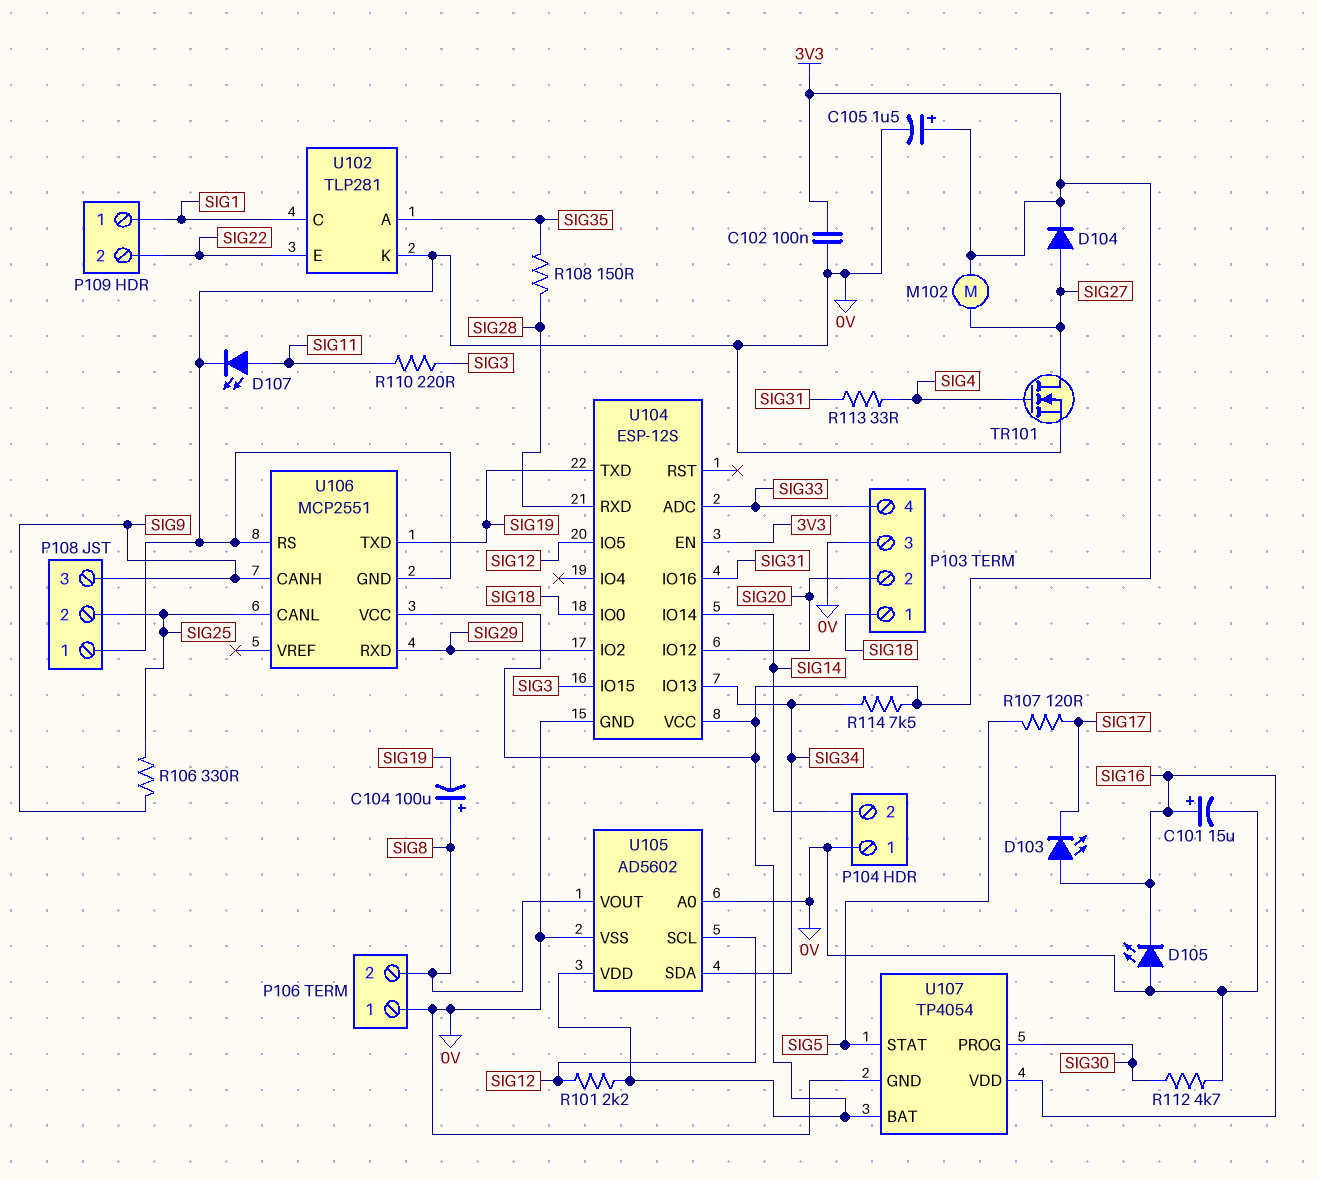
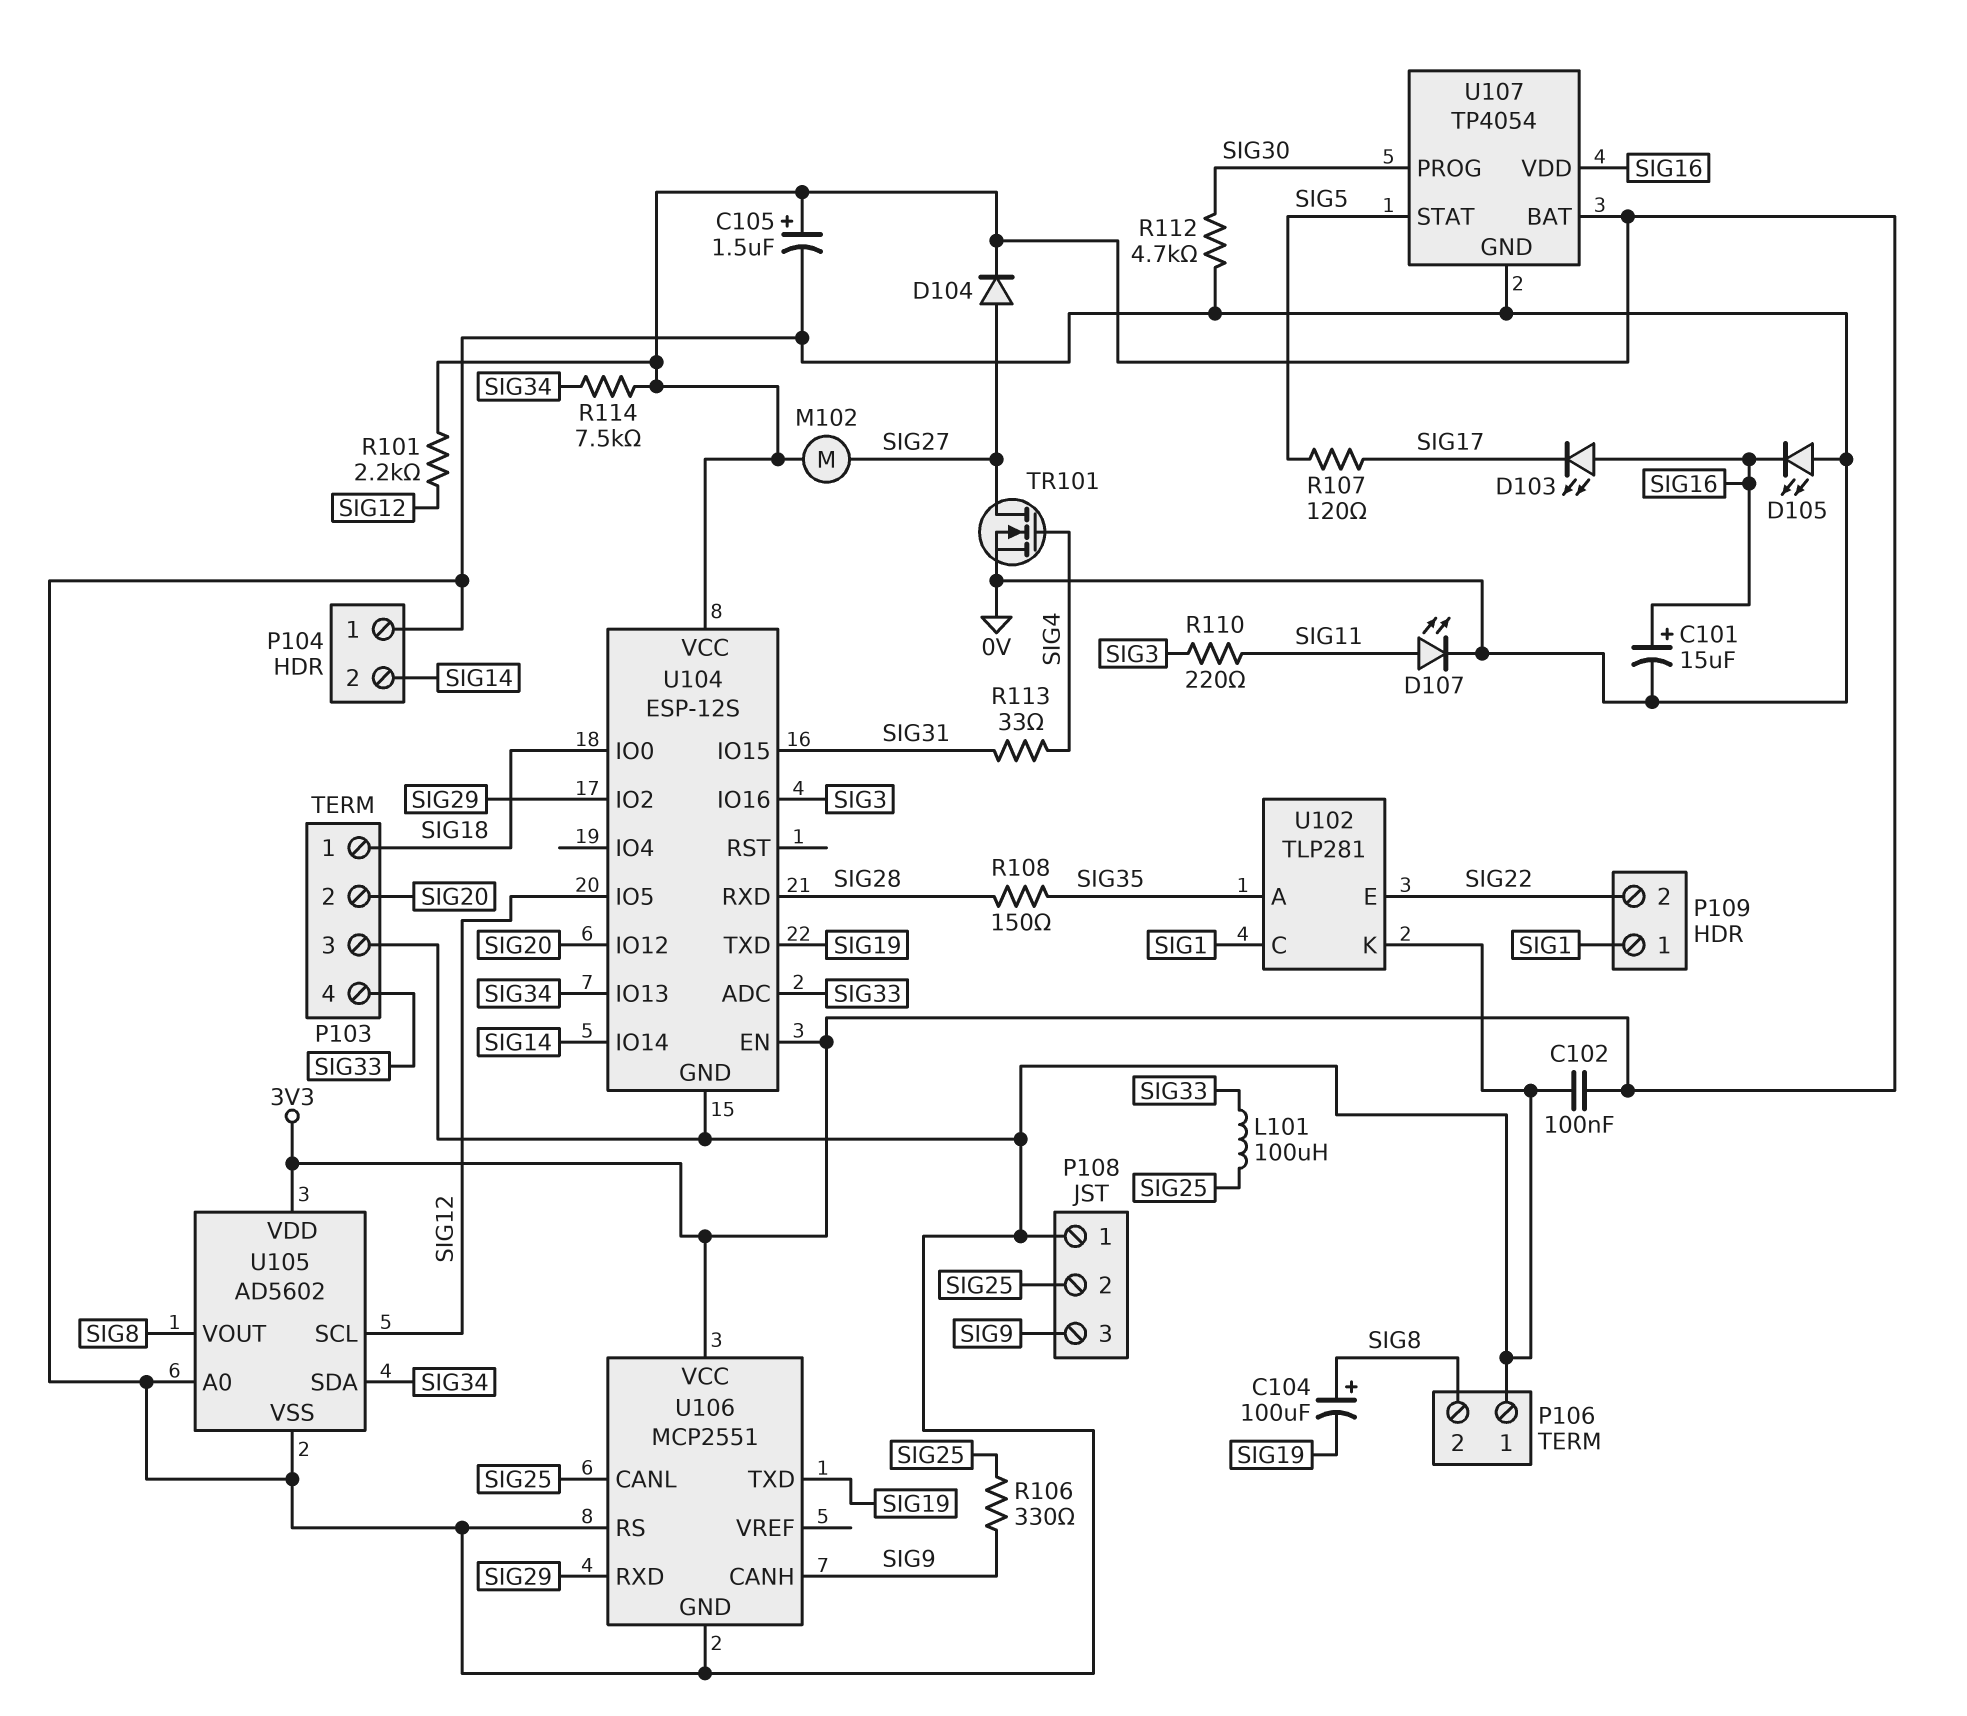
L101: none -> 100uH (SIG25, SIG33)
U104 pin IO15: SIG3 -> SIG31
U104 pin IO16: SIG31 -> SIG3

